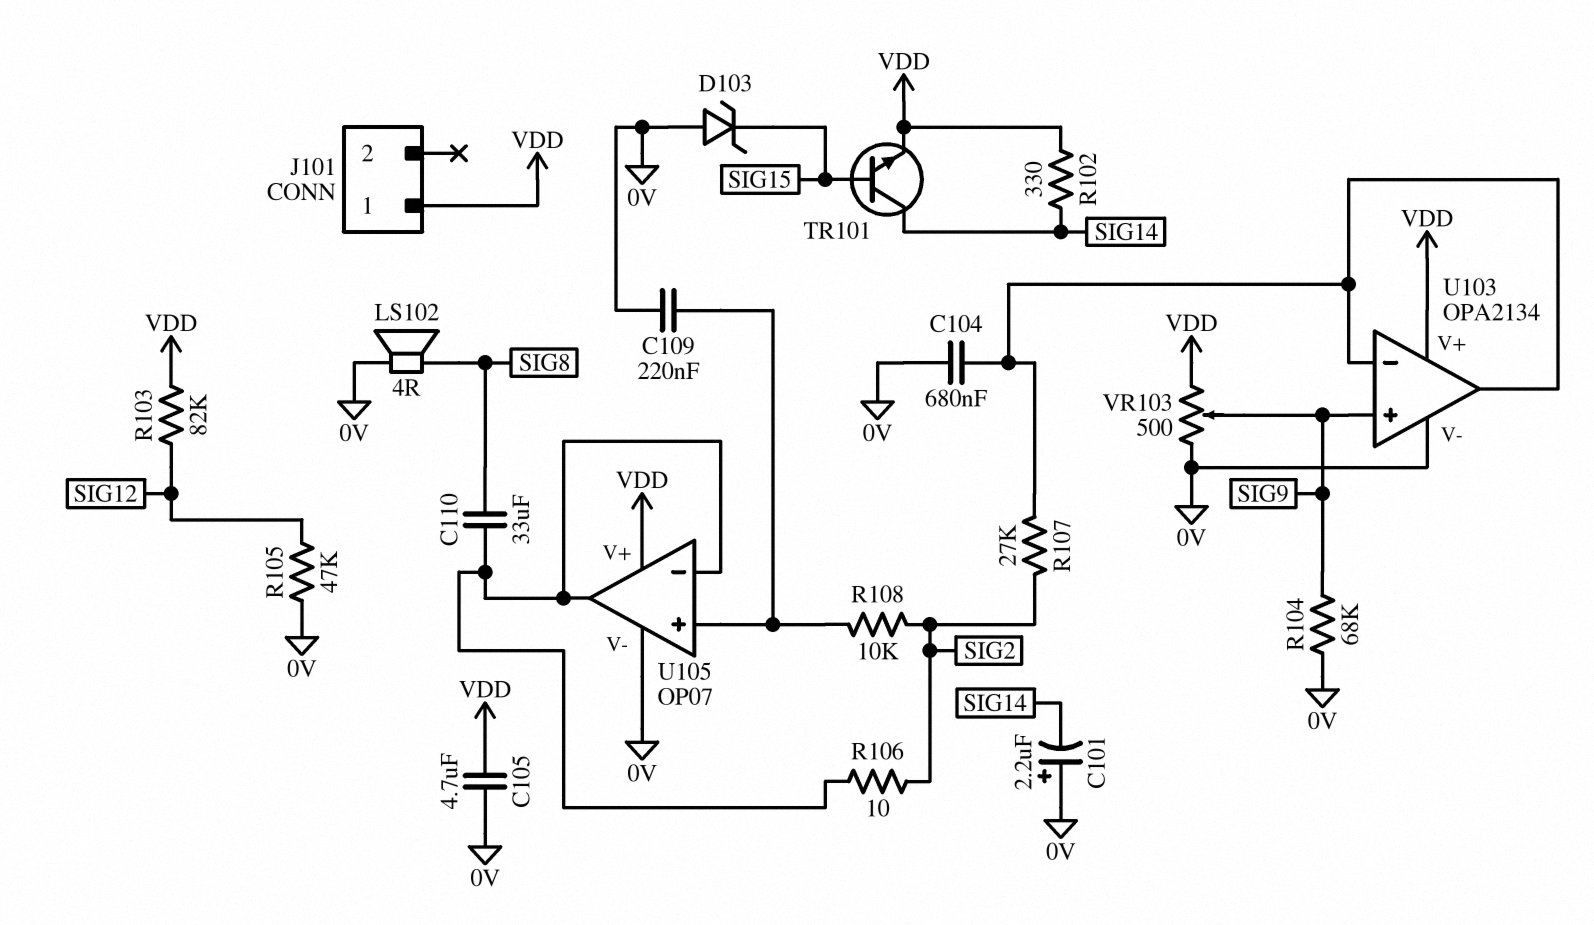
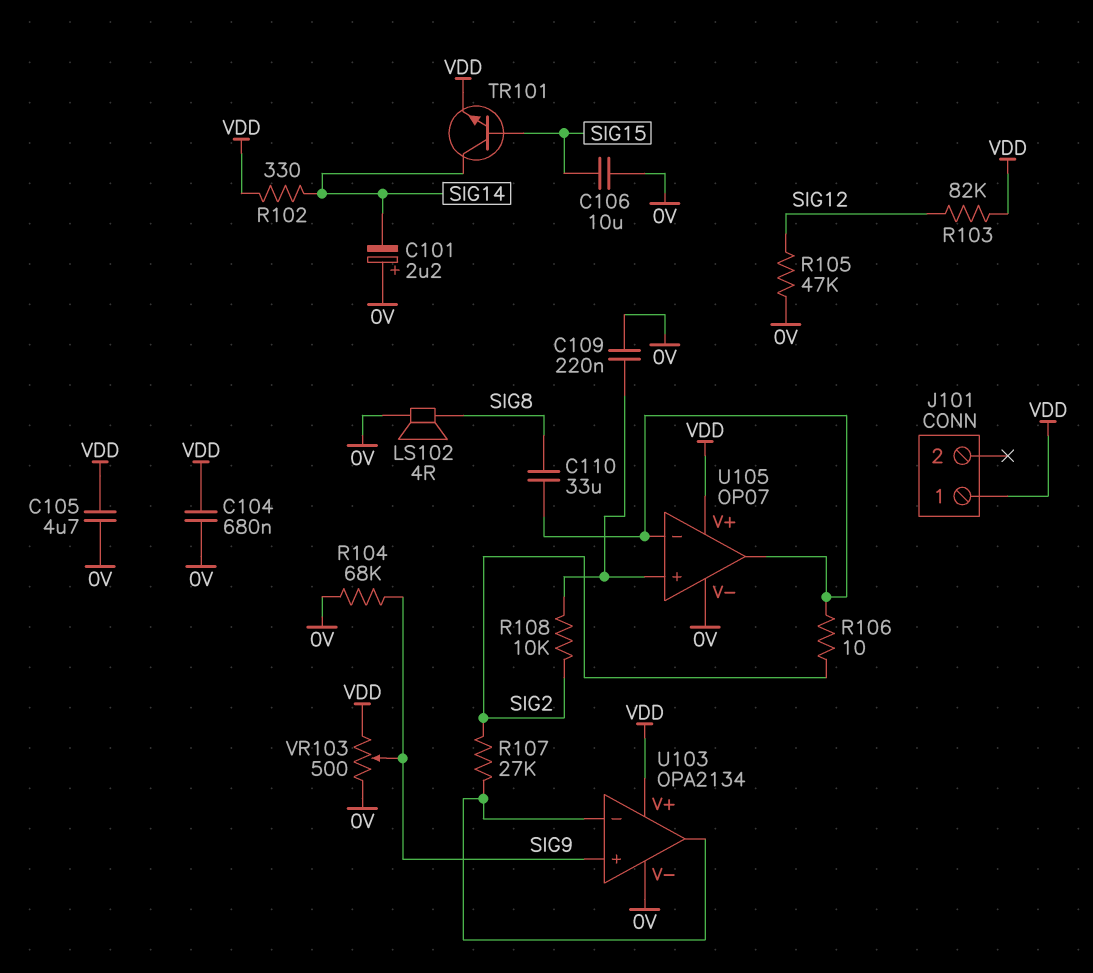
C104: 680nF (0V, U103/in-) -> 680nF (0V, VDD)
C106: none -> 10uF (0V, SIG15)
D103: zener (A 0V, K SIG15) -> none

